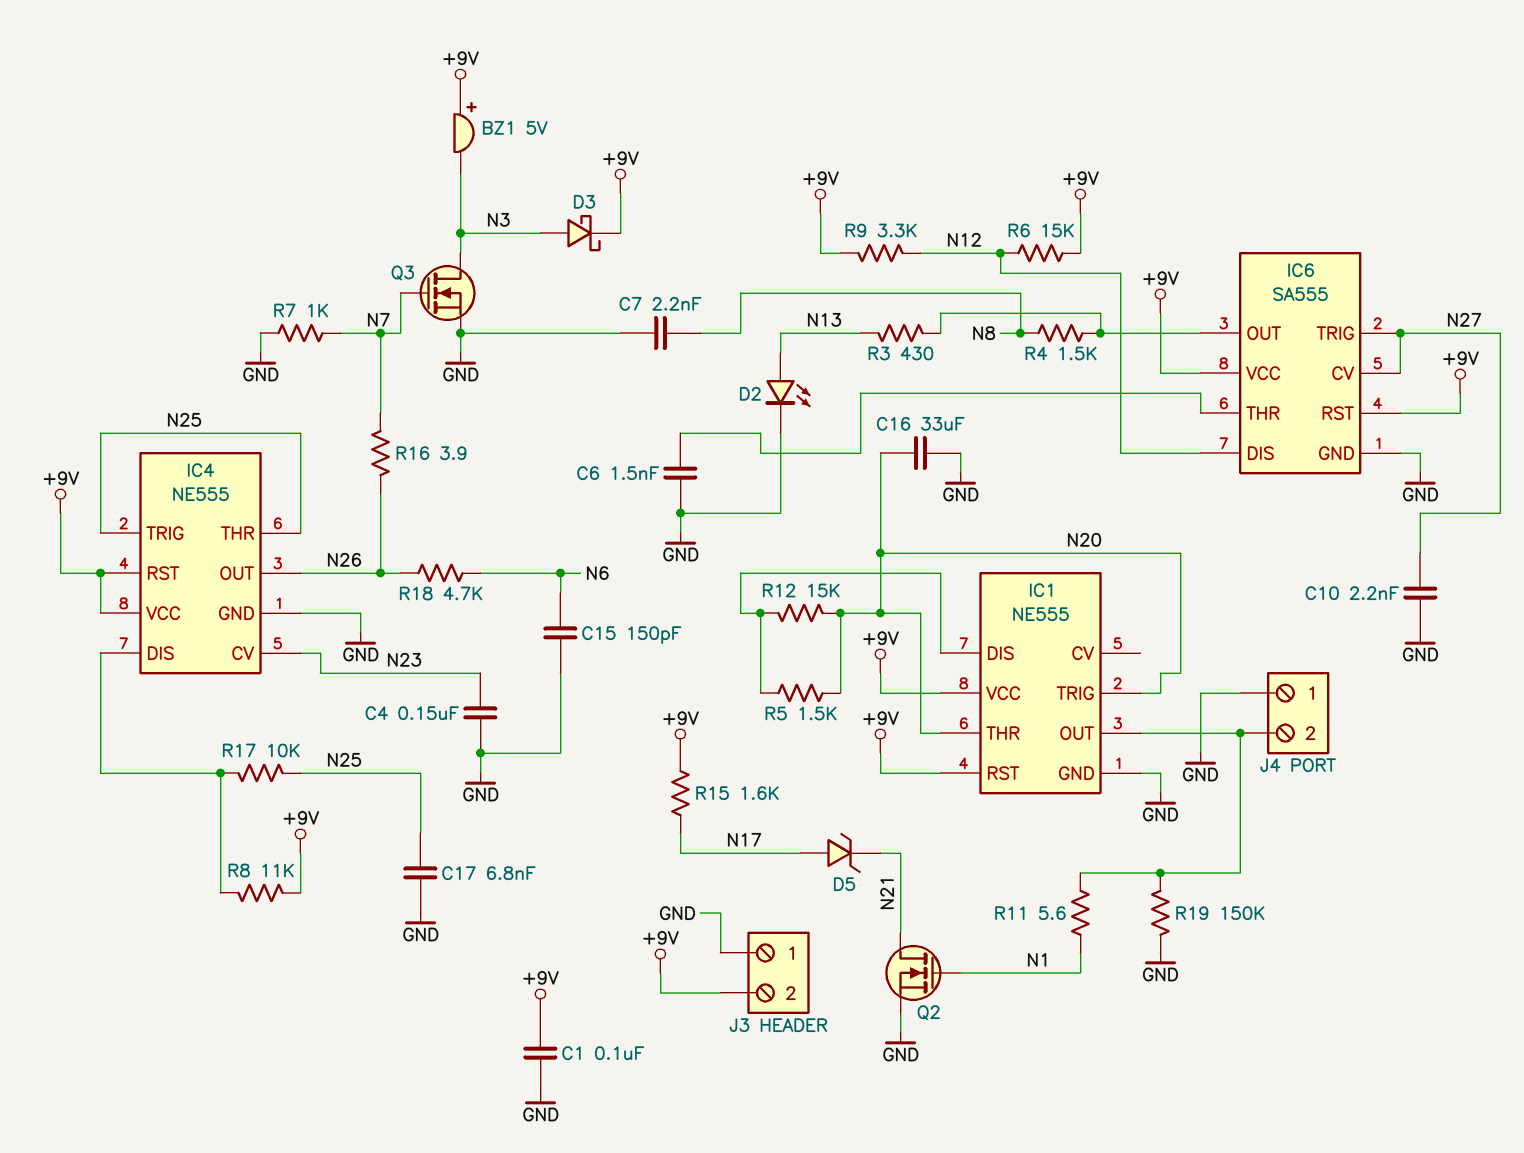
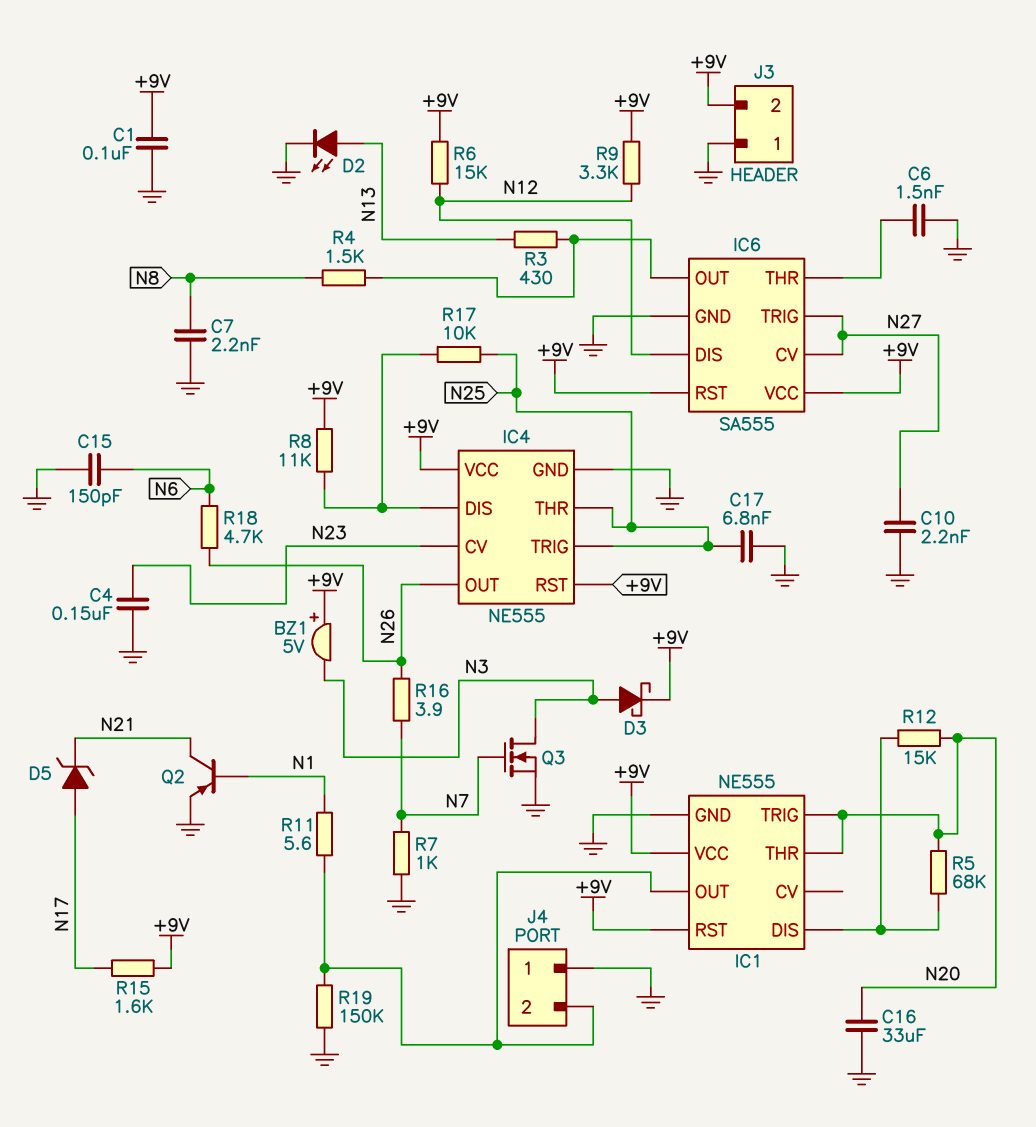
Q2: NMOS (G N1, D N21, S GND) -> PNP (B N1, C N21, E GND)
R5: 1.5k (IC1/DIS, N20) -> 68k (IC1/DIS, N20)

